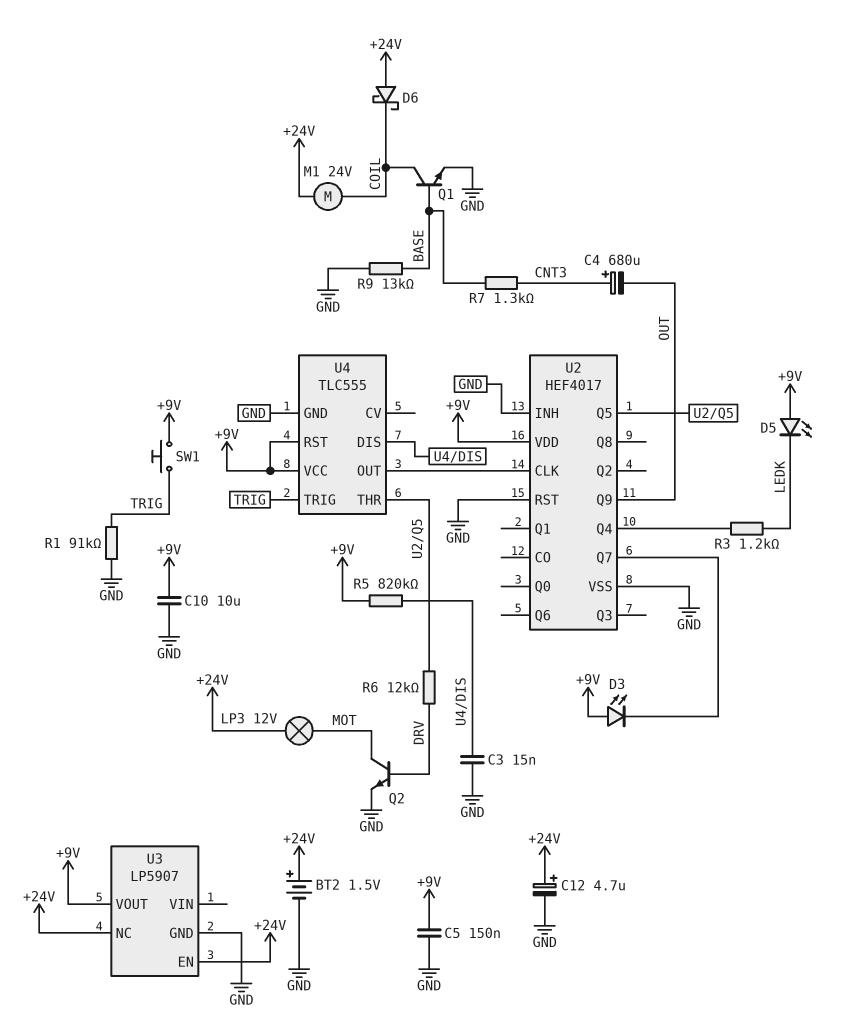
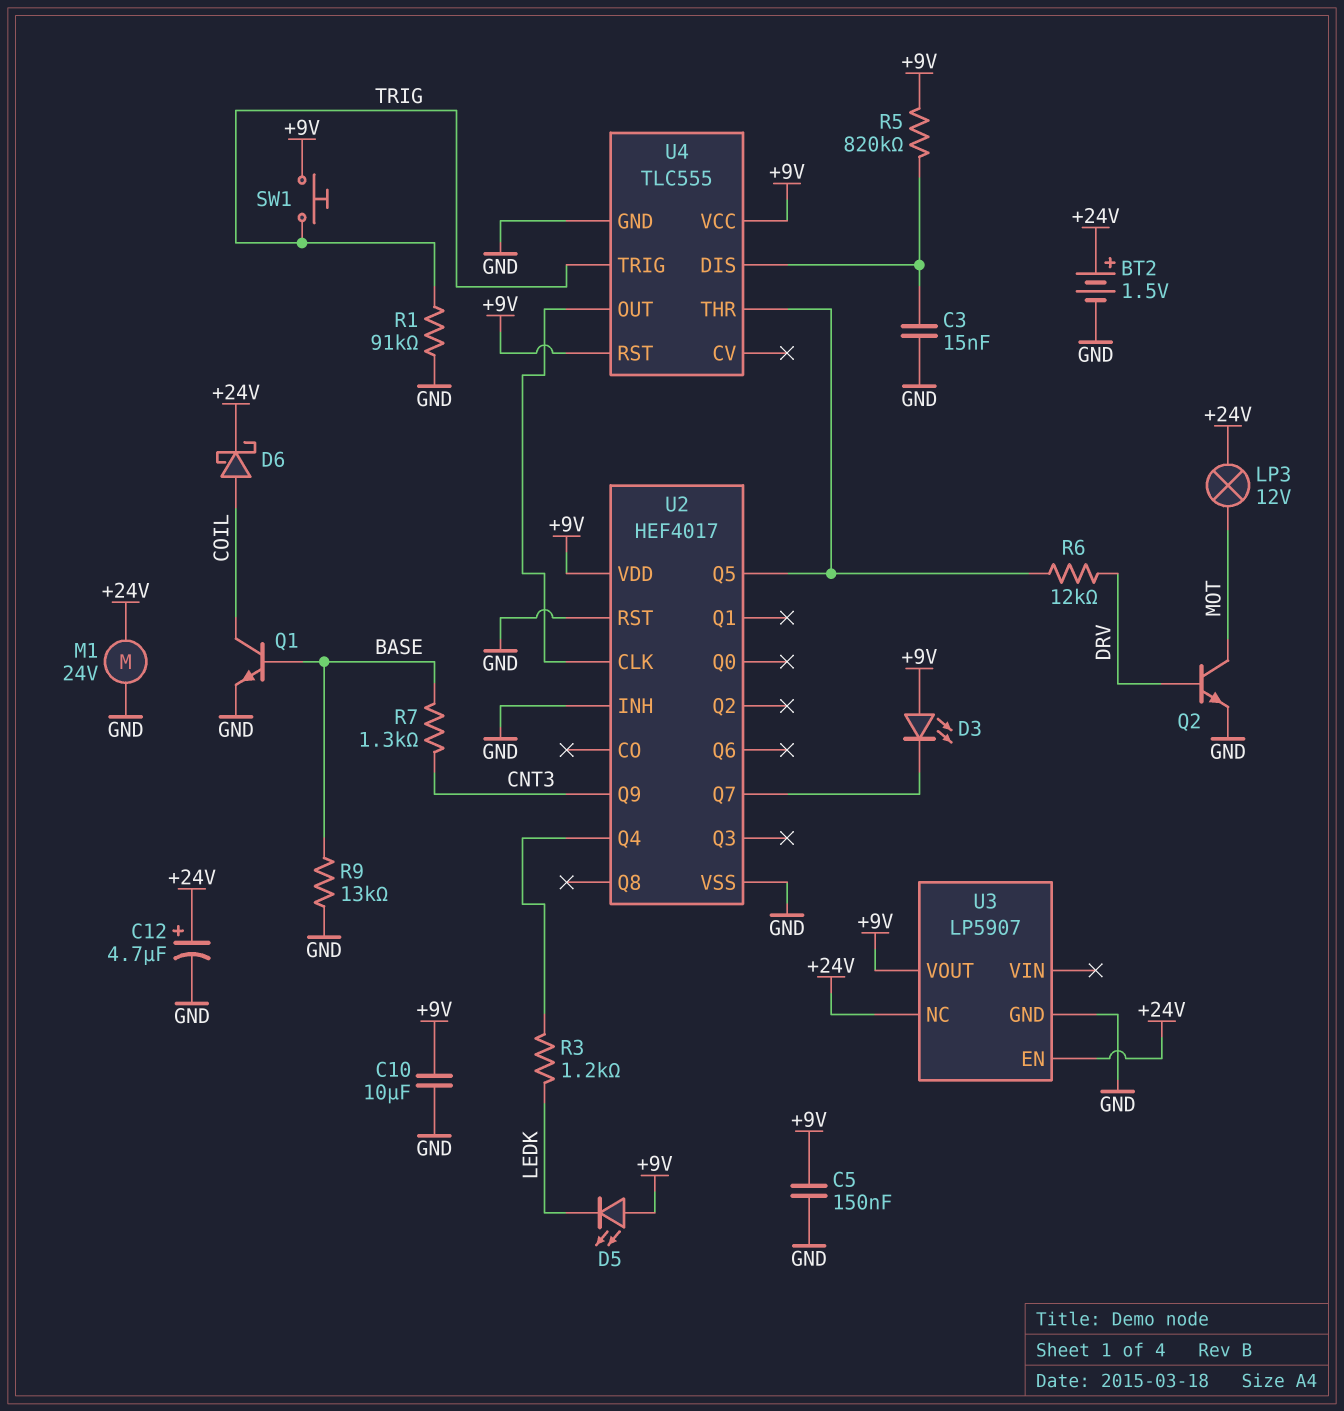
C4: 680uF (plus CNT3, minus OUT) -> none
D6: schottky (A +24V, K COIL) -> schottky (A COIL, K +24V)
M1: motor 24V (+24V, COIL) -> motor 24V (+24V, GND)
U2 pin Q9: OUT -> CNT3

